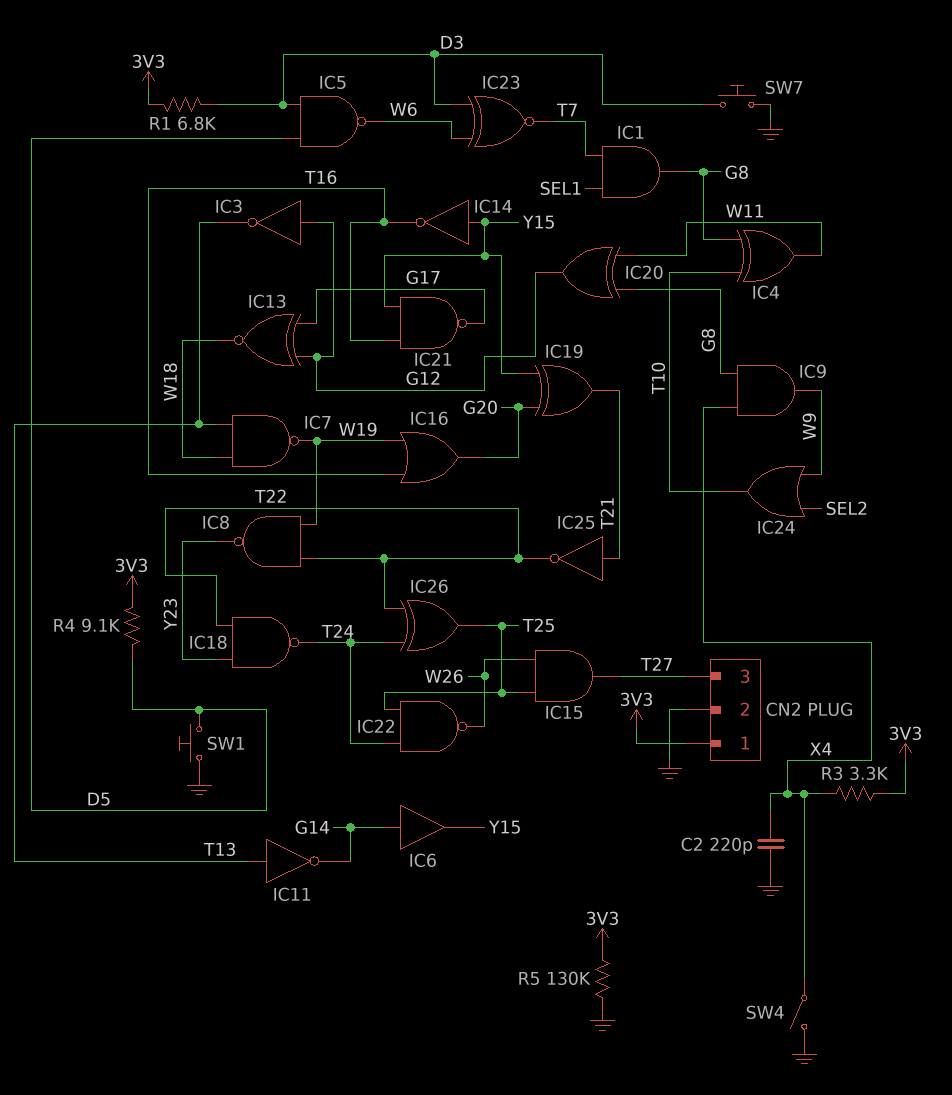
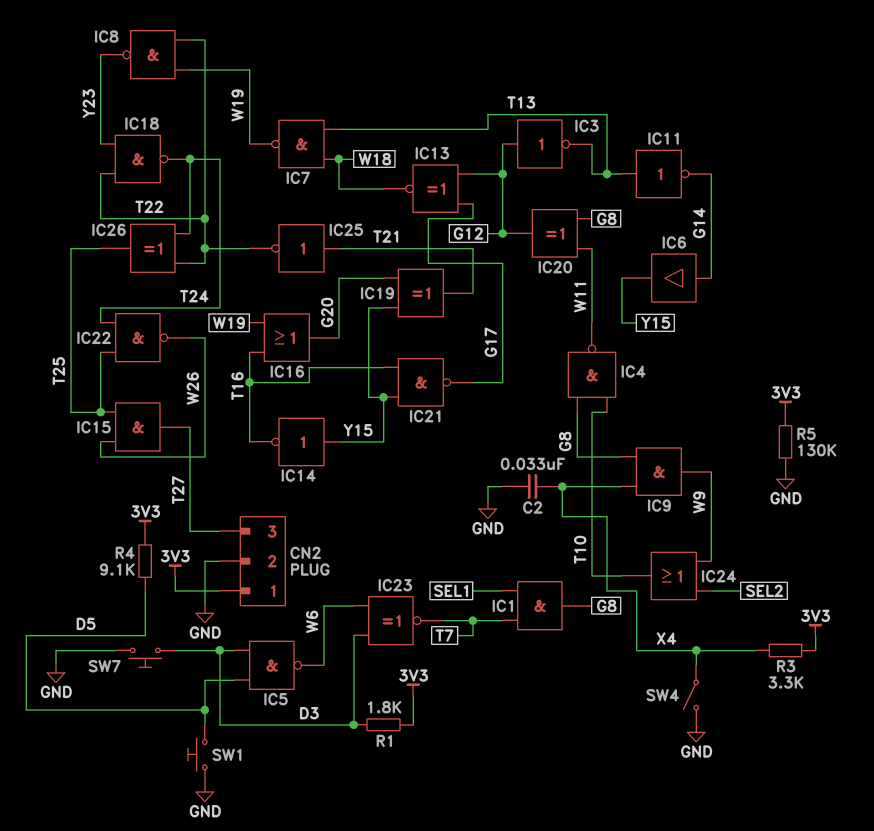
C2: 220pF (GND, X4) -> 33nF (GND, X4)
IC4: XOR (in G8, in T10, out W11) -> NAND (in G8, in T10, out W11)
R1: 6.8k (3V3, D3) -> 1.8k (3V3, D3)

